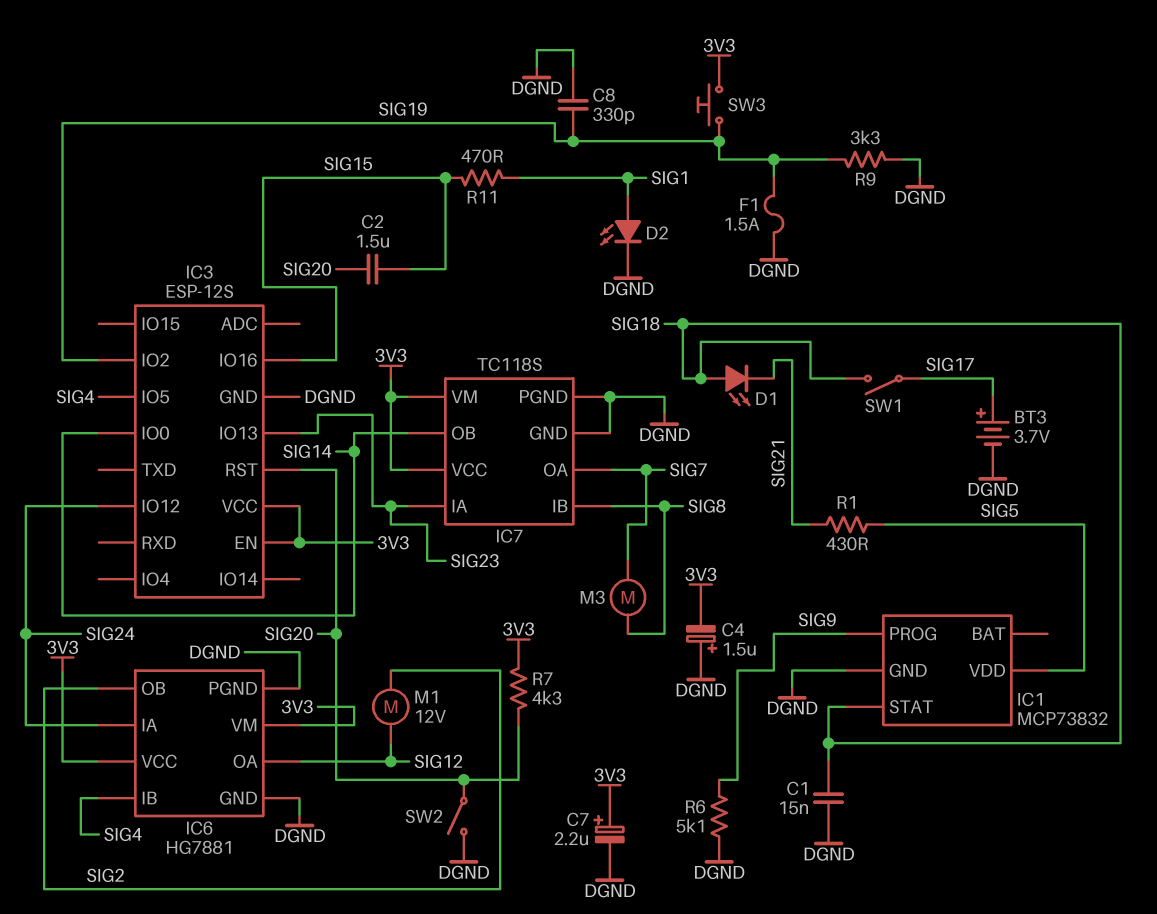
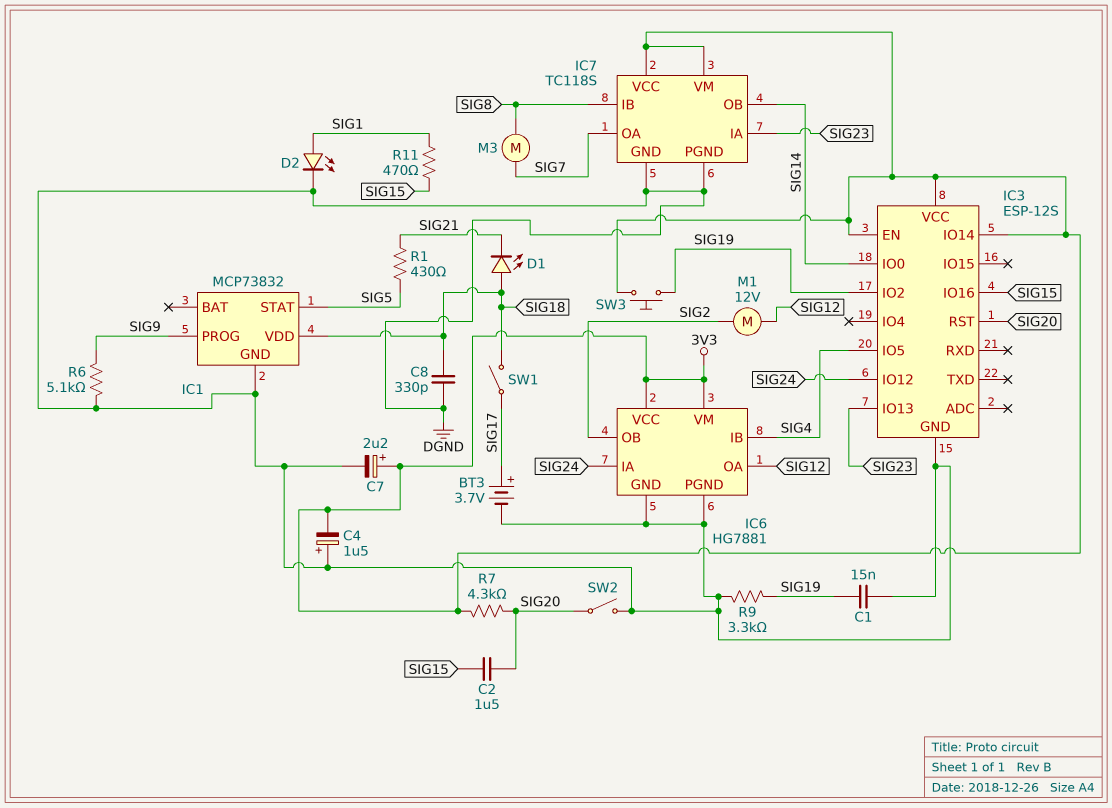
C1: 15nF (DGND, SIG18) -> 15nF (DGND, SIG19)
C8: 330pF (DGND, SIG19) -> 330pF (DGND, SIG18)
F1: 1.5A (DGND, SIG19) -> none
IC1 pin STAT: SIG18 -> SIG5
IC1 pin VDD: SIG5 -> SIG18
IC3 pin IO14: none -> 3V3

